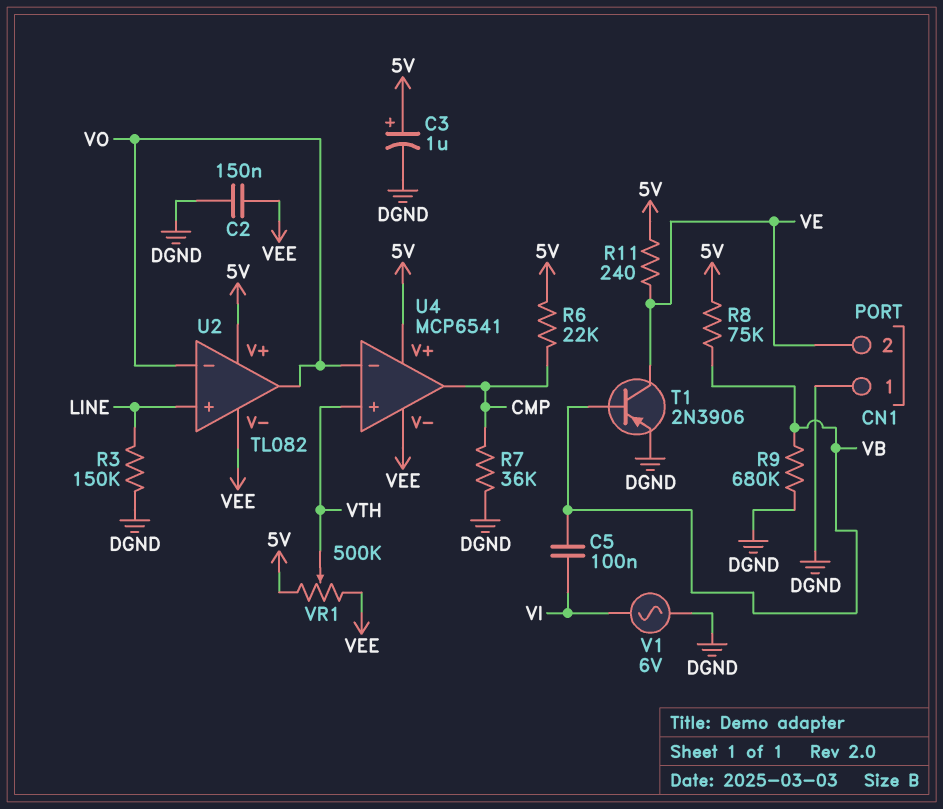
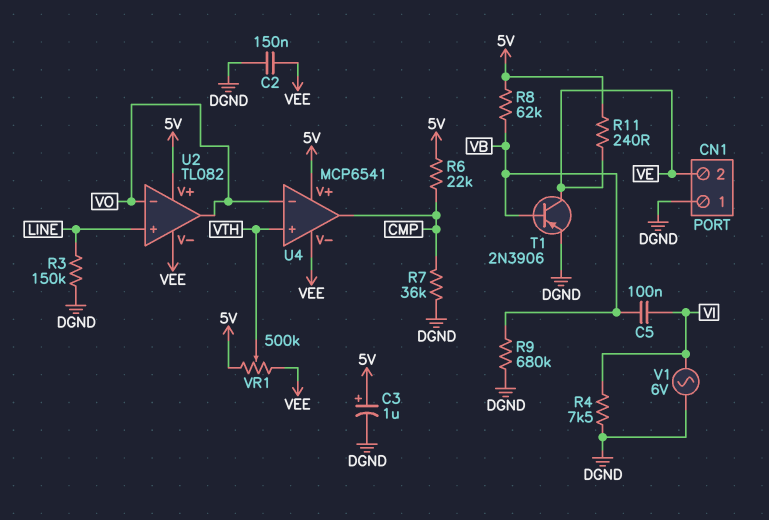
R4: none -> 7.5k (DGND, VI)
R8: 75k (5V, VB) -> 62k (5V, VB)

